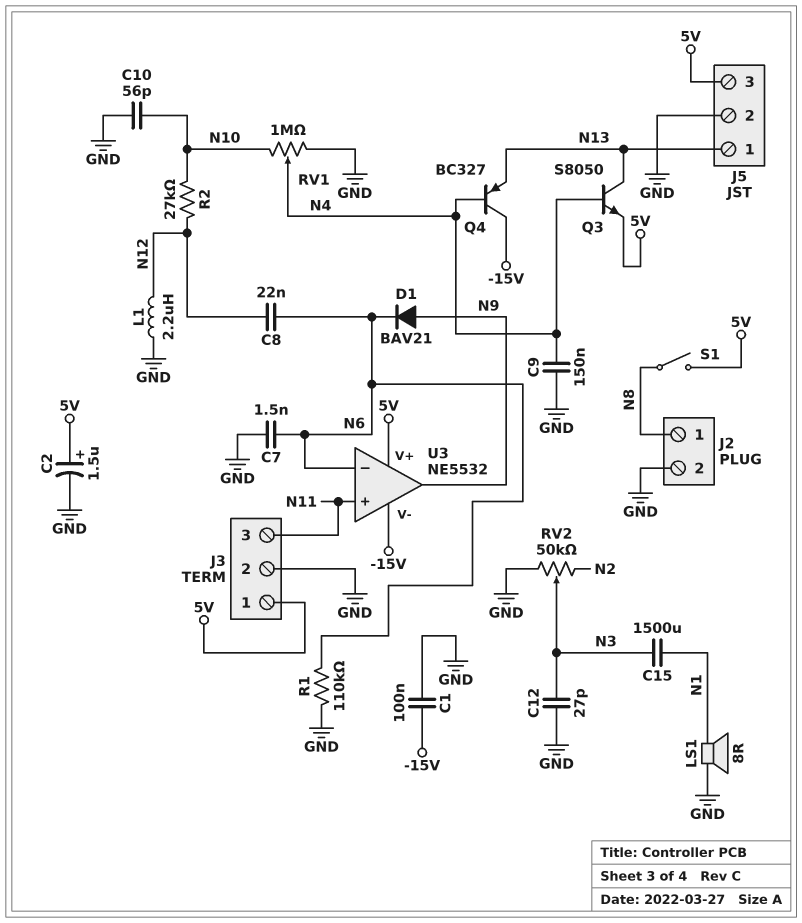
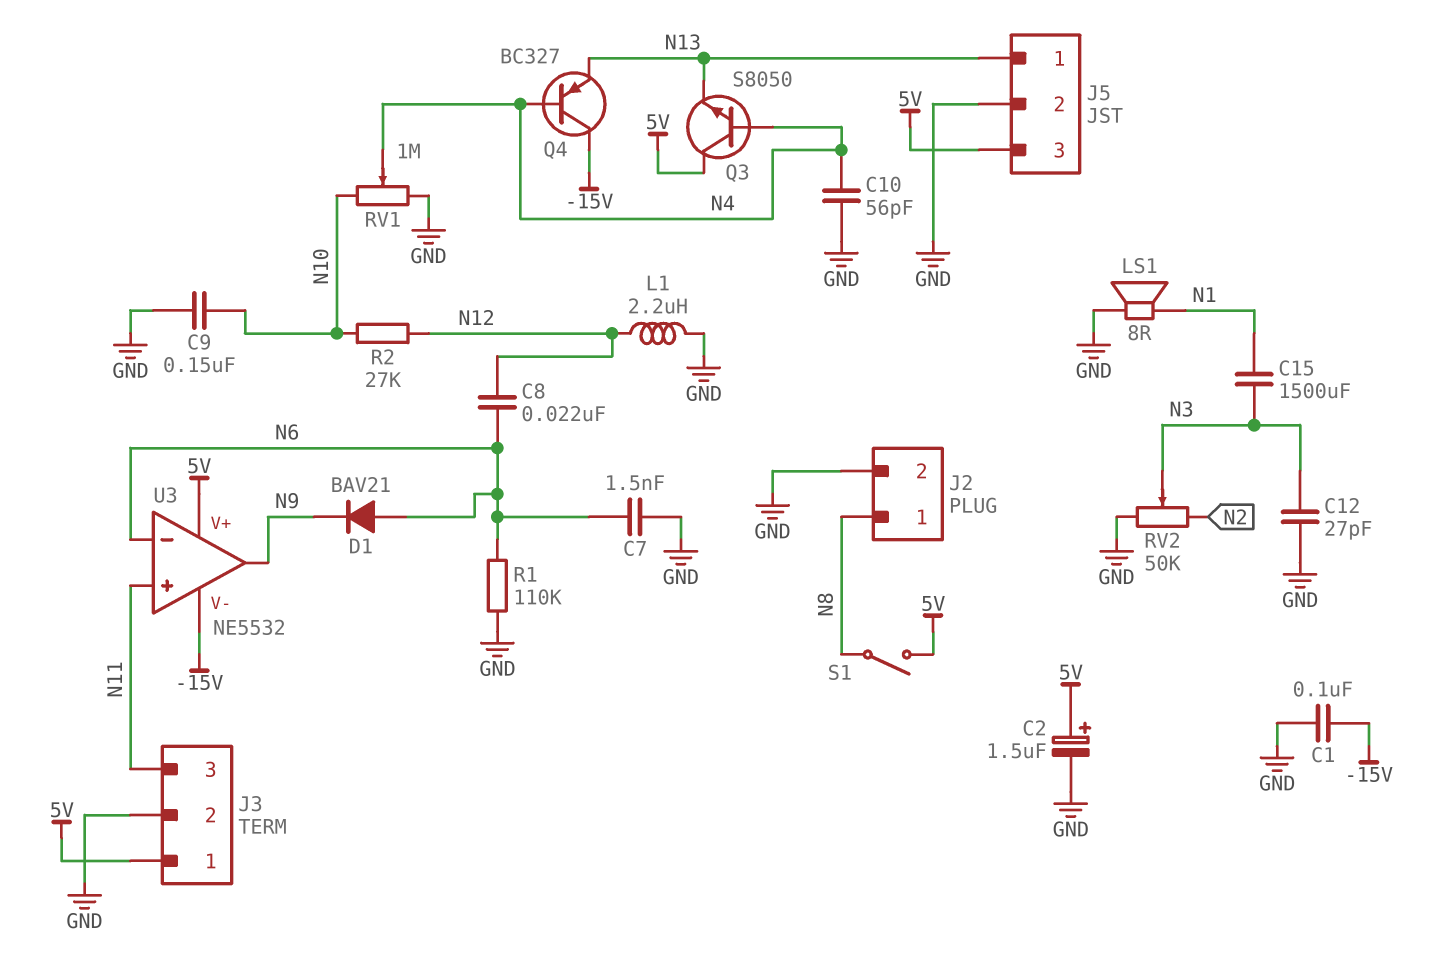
C9: 150nF (GND, N4) -> 150nF (GND, N10)
C10: 56pF (GND, N10) -> 56pF (GND, N4)
D1: diode BAV21 (A N9, K N6) -> diode BAV21 (A N6, K N9)
Q3: NPN S8050 (B N4, C N13, E 5V) -> NPN S8050 (B N4, C 5V, E N13)

